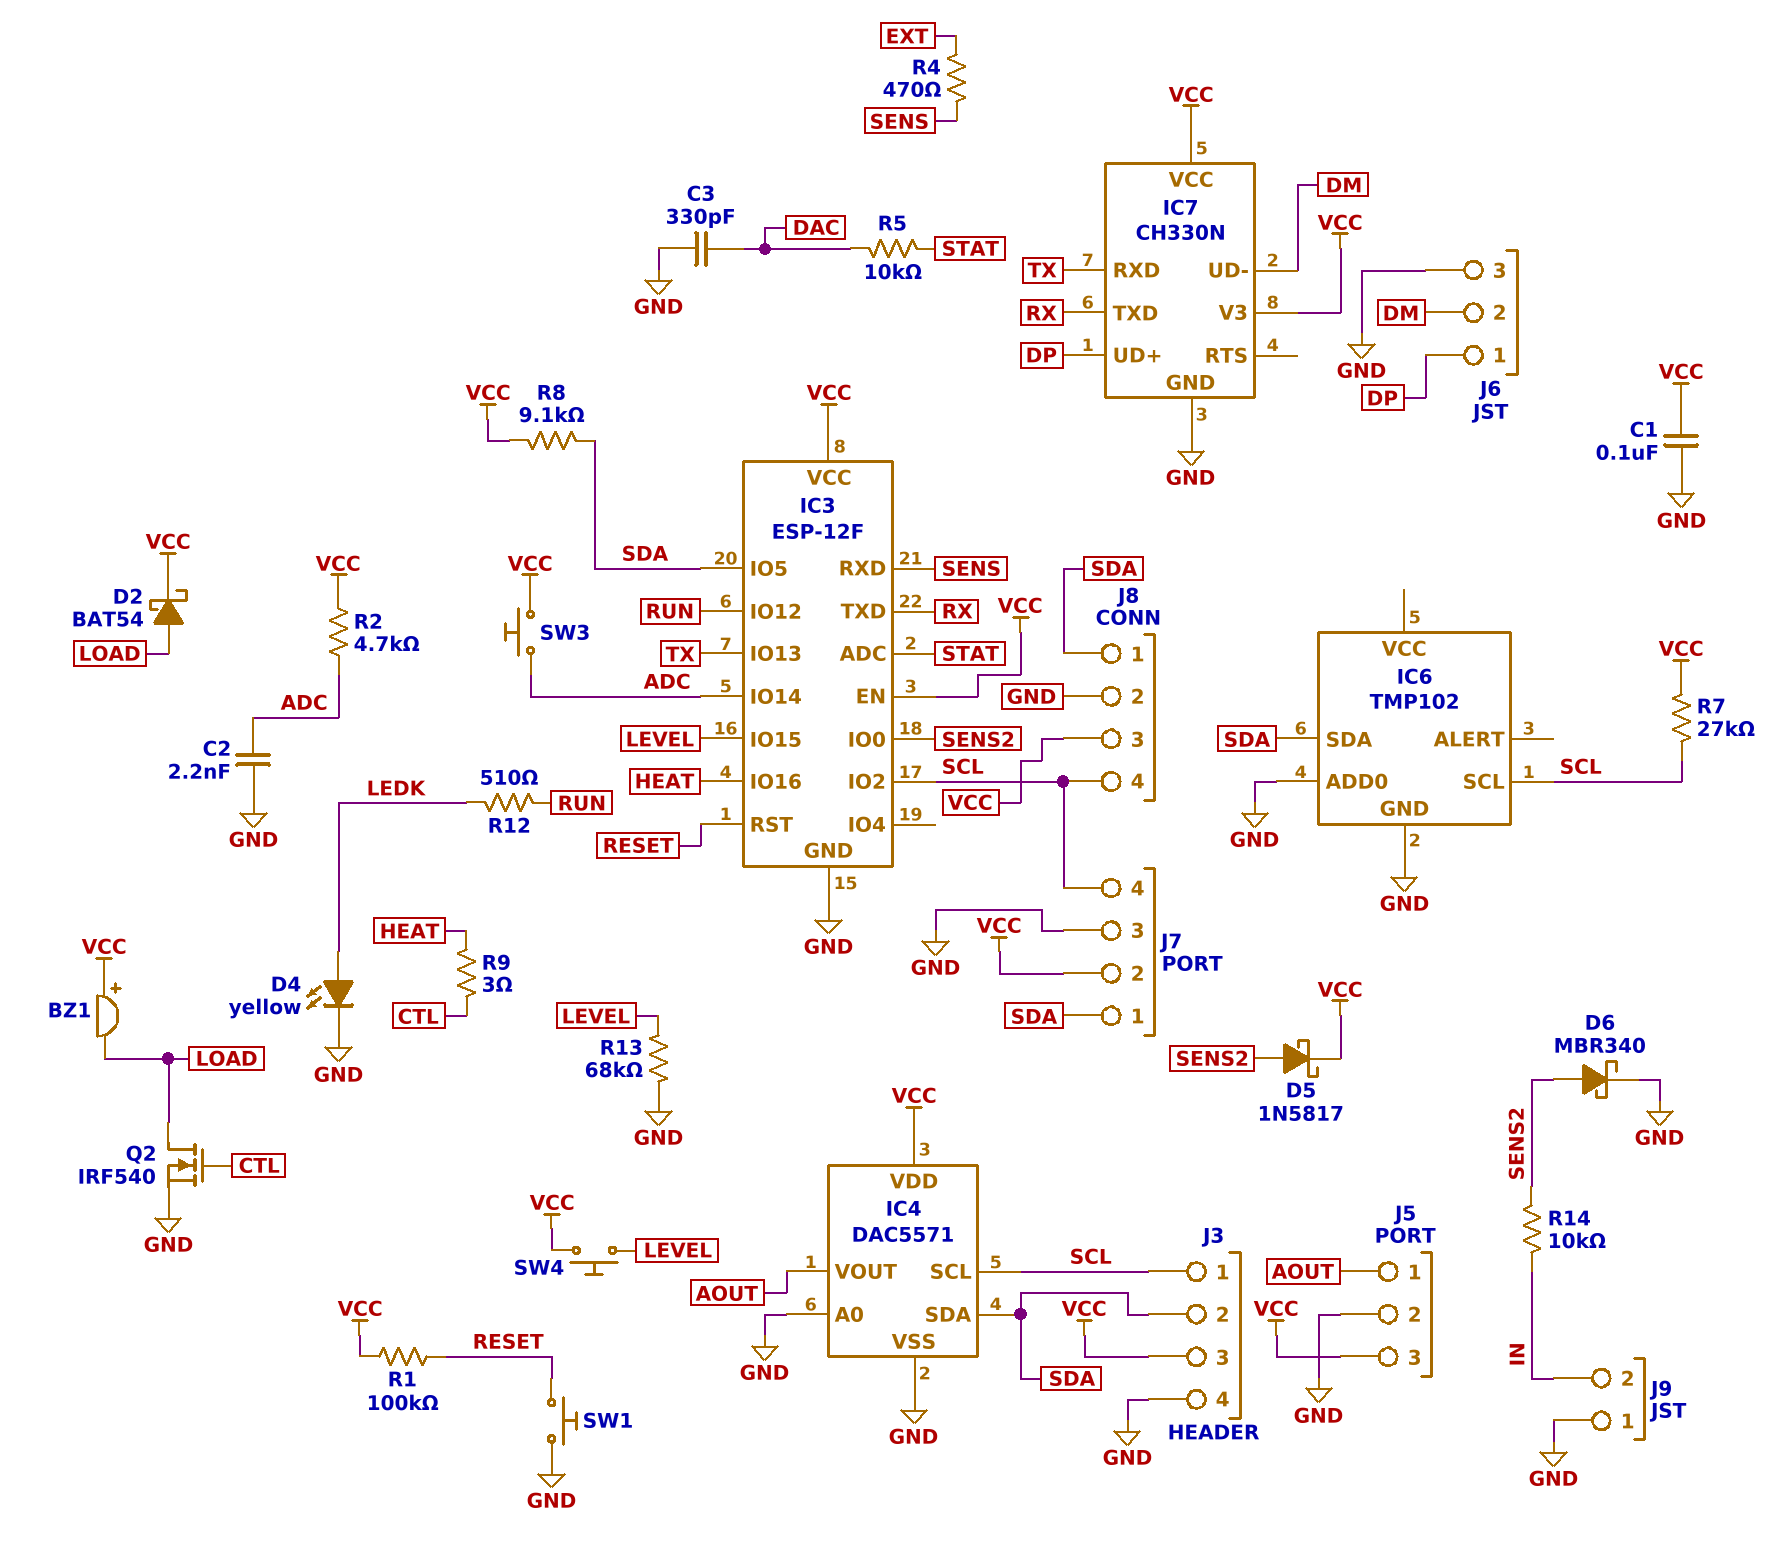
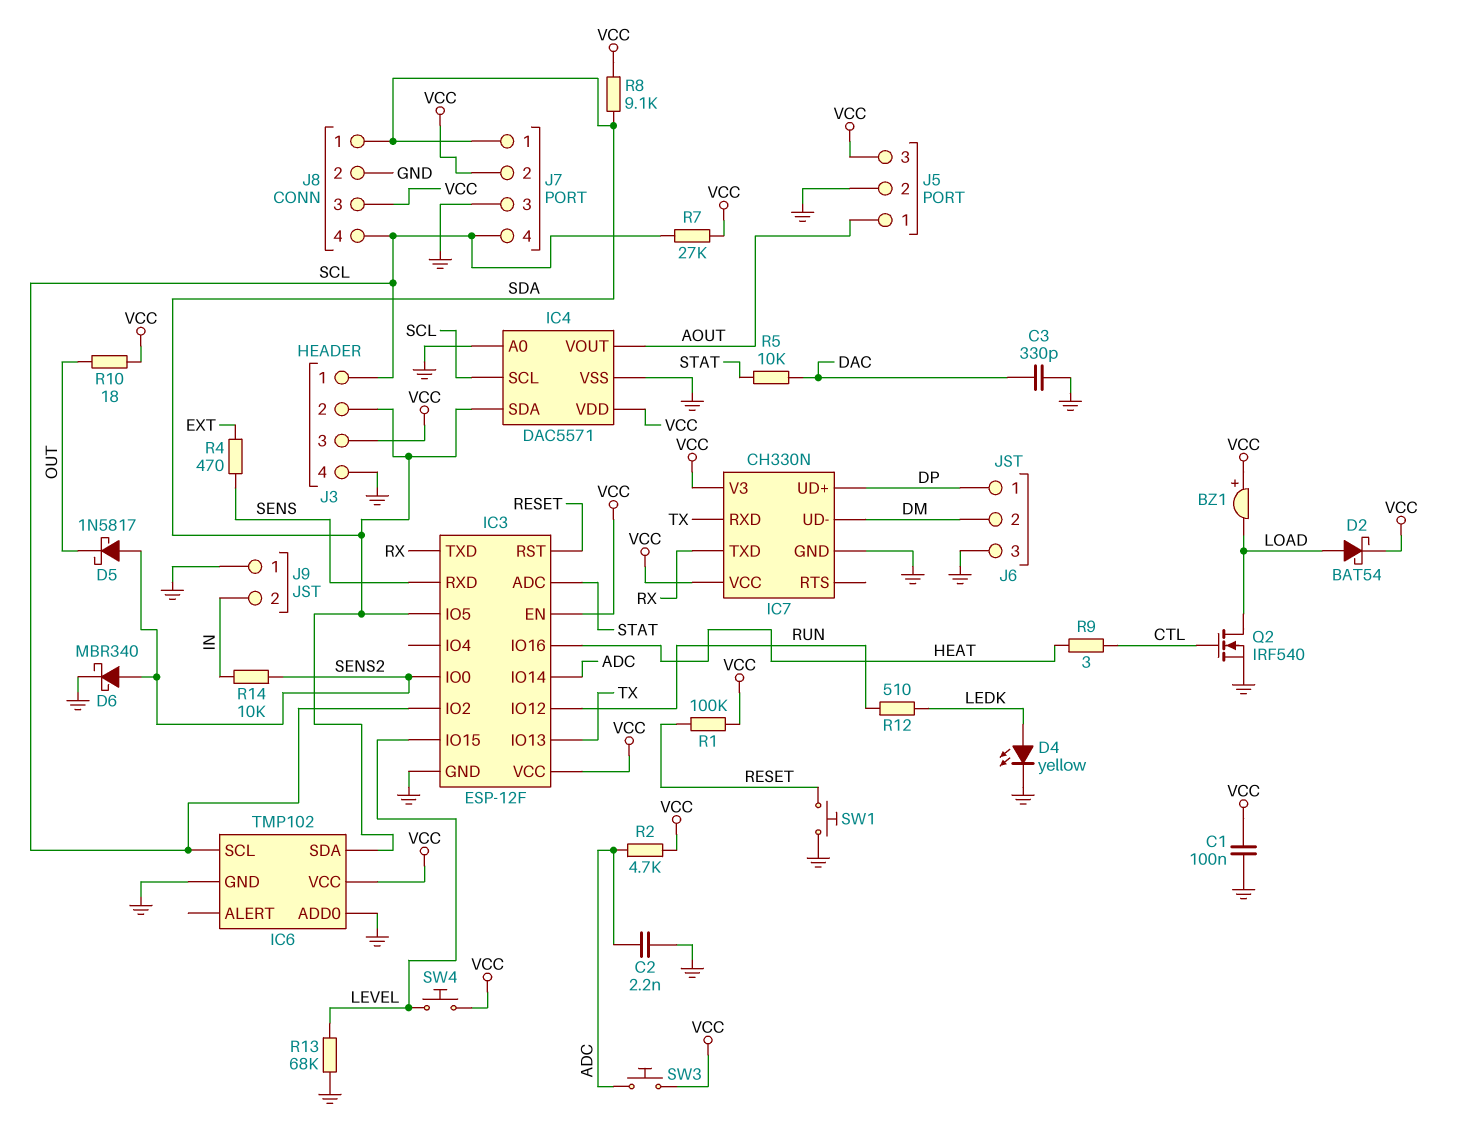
D5: schottky 1N5817 (A SENS2, K VCC) -> schottky 1N5817 (A SENS2, K OUT)
IC6 pin VCC: none -> VCC
R10: none -> 18 (OUT, VCC)

